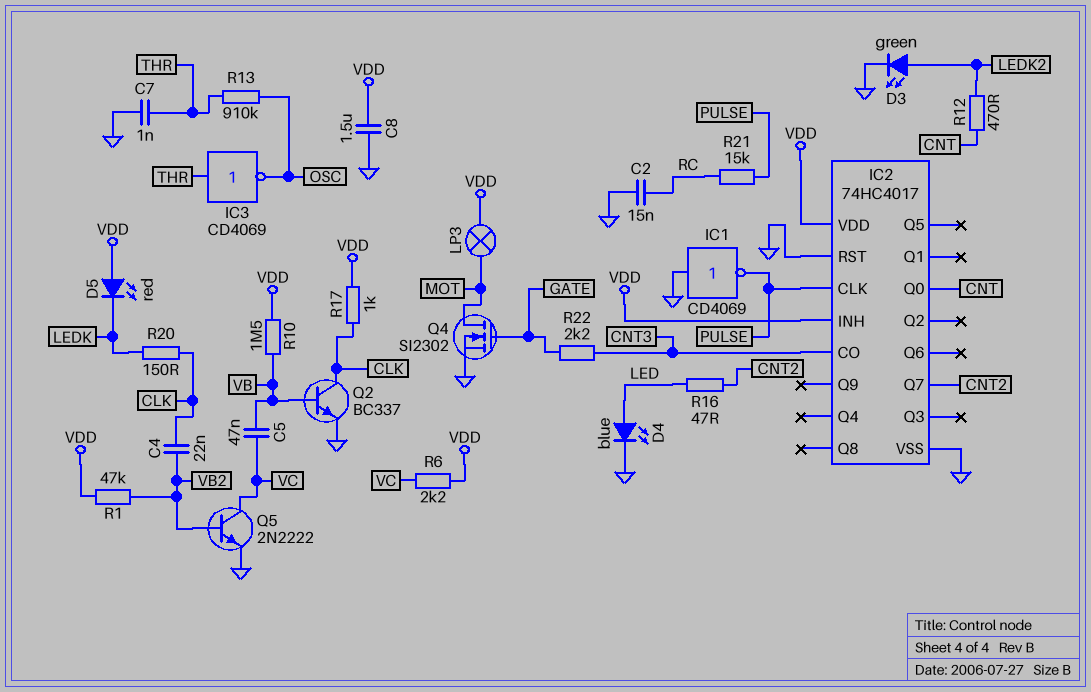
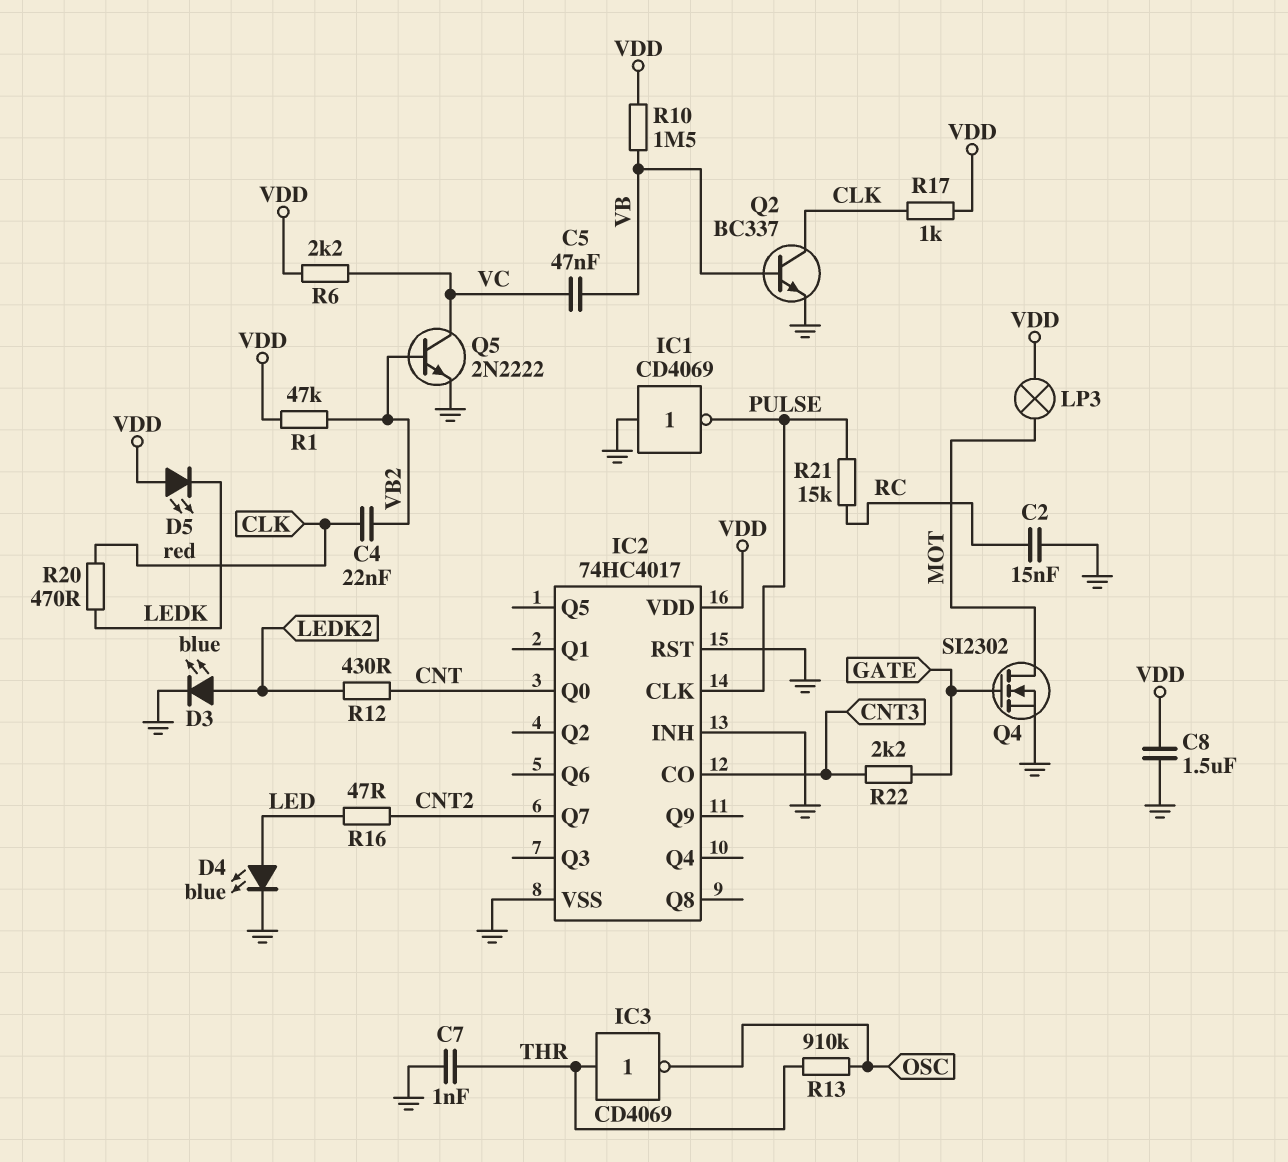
D3: LED green (A LEDK2, K GND) -> LED blue (A LEDK2, K GND)
IC2 pin INH: VDD -> GND
R12: 470 (CNT, LEDK2) -> 430 (CNT, LEDK2)
R20: 150 (CLK, LEDK) -> 470 (CLK, LEDK)

